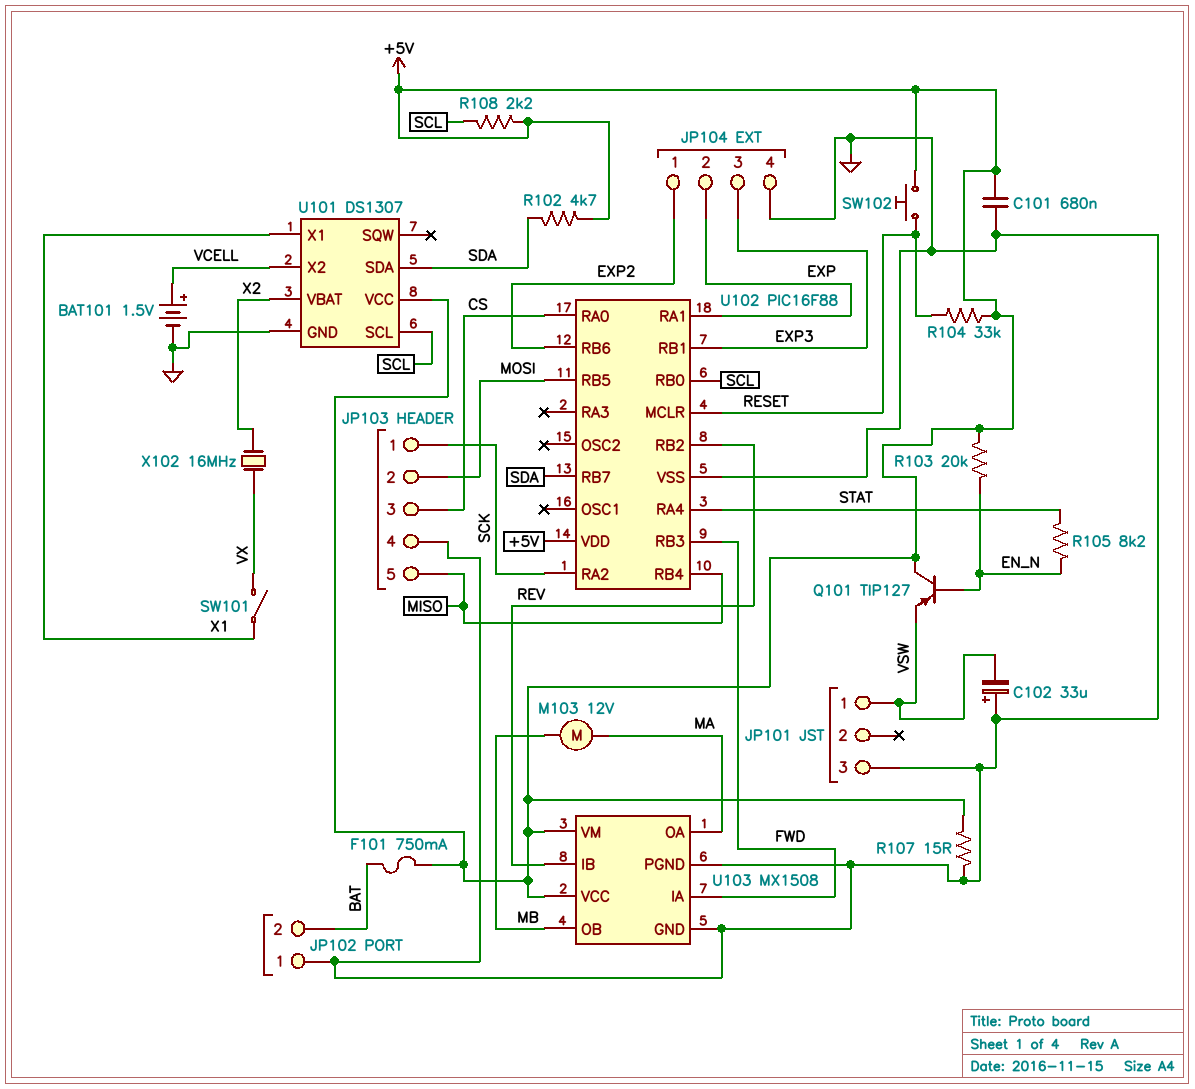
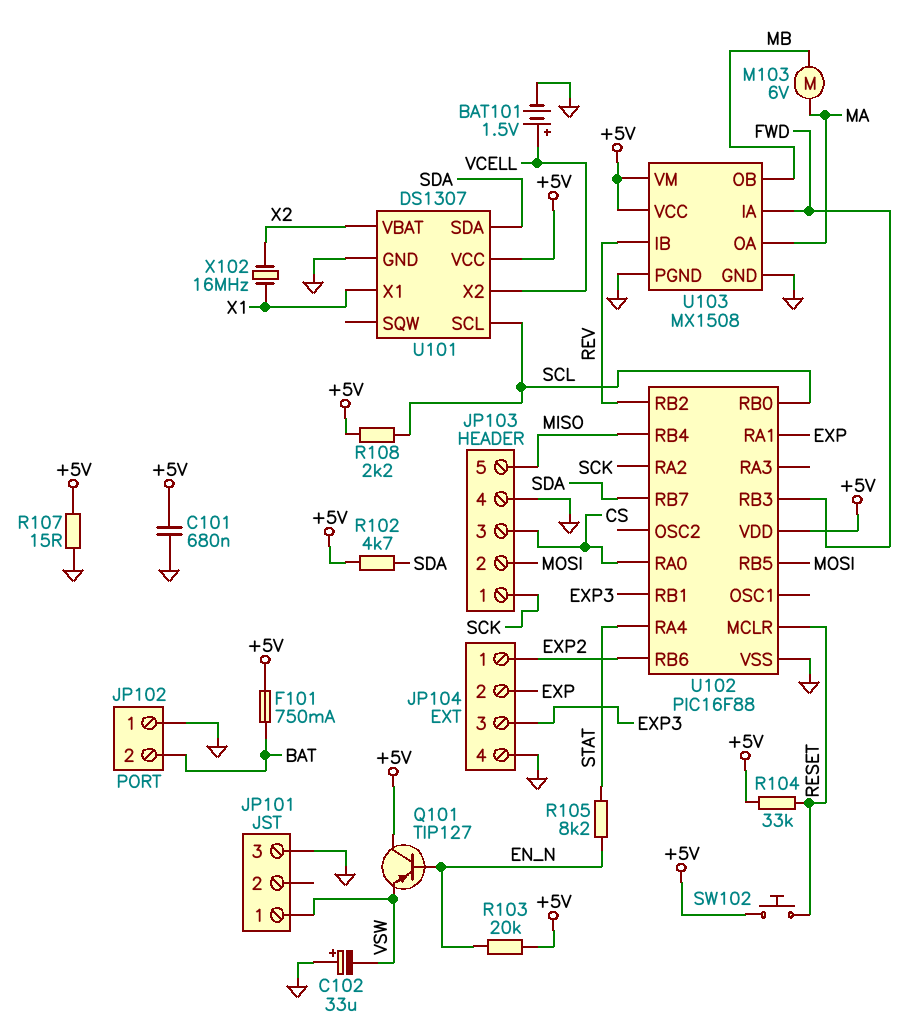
M103: motor 12V (MA, MB) -> motor 6V (MA, MB)
SW101: switch (VX, X1) -> none
X102: 16MHz (VX, X2) -> 16MHz (X1, X2)

